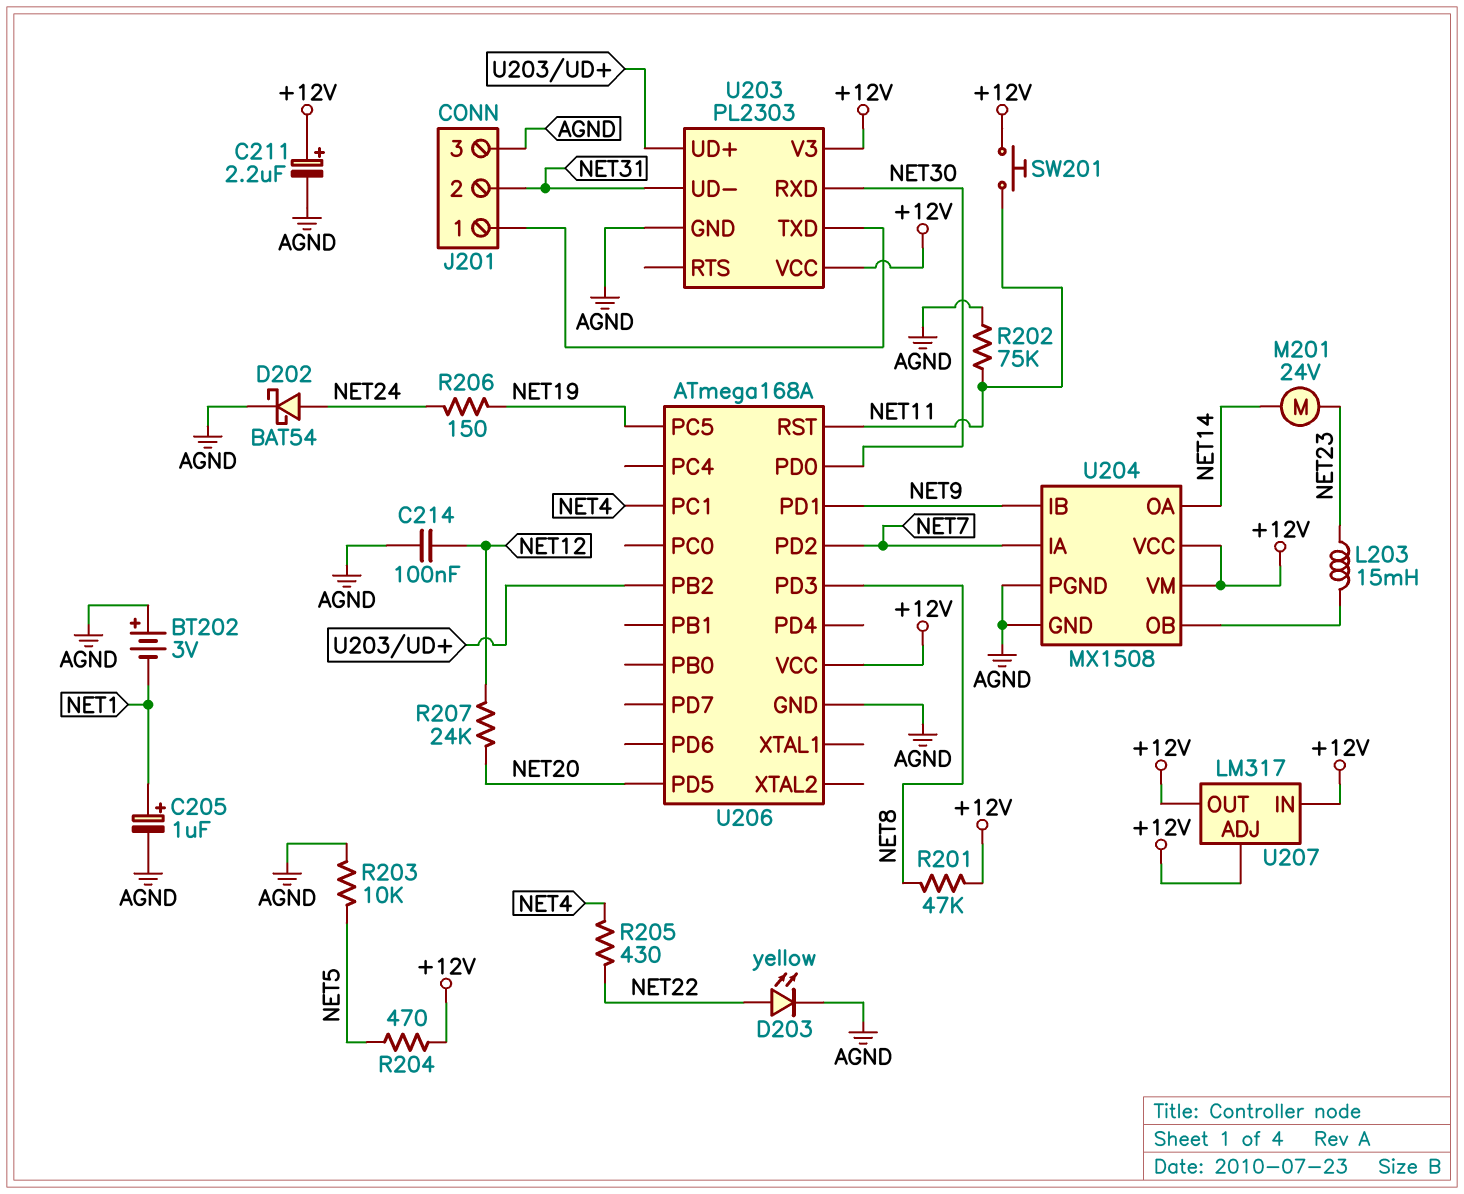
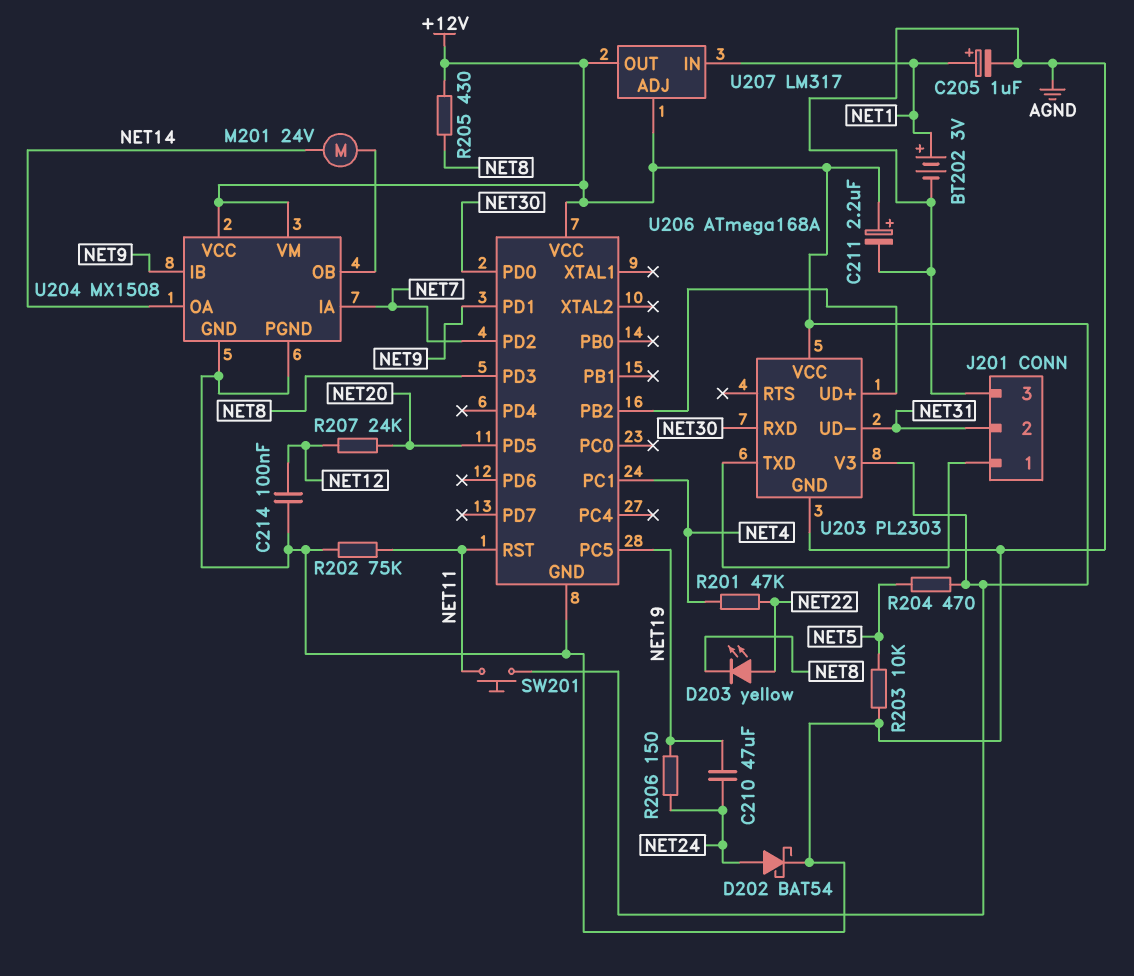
BT202: 3V (plus AGND, minus NET1) -> 3V (plus NET1, minus AGND)
C210: none -> 47uF (NET19, NET24)
D203: LED yellow (A NET22, K AGND) -> LED yellow (A NET22, K NET8)
L203: 15mH (NET23, U204/OB) -> none
M201: motor 24V (NET14, NET23) -> motor 24V (NET14, U204/OB)
R201: 47k (+12V, NET8) -> 47k (NET4, NET22)
R205: 430 (NET4, NET22) -> 430 (+12V, NET8)
U207 pin IN: +12V -> NET1

